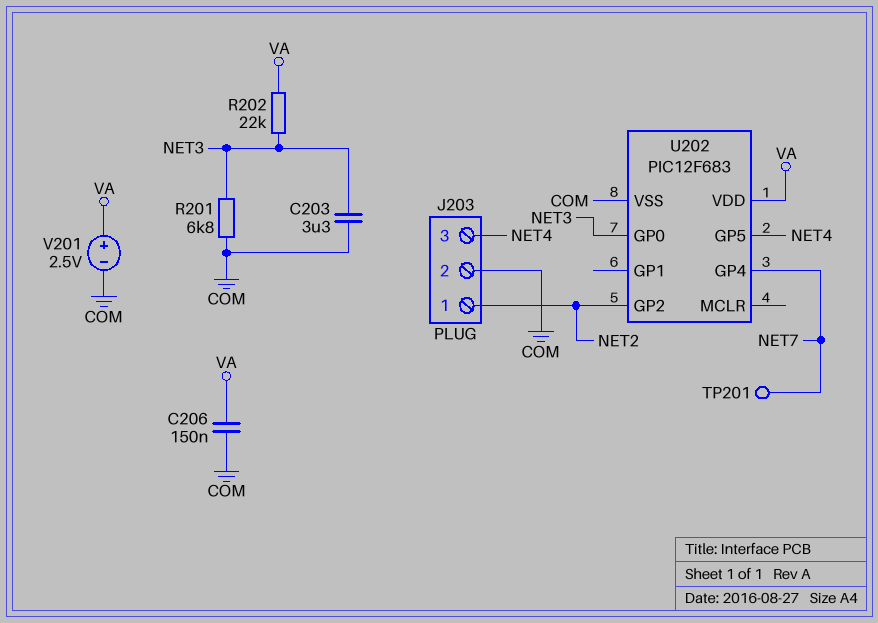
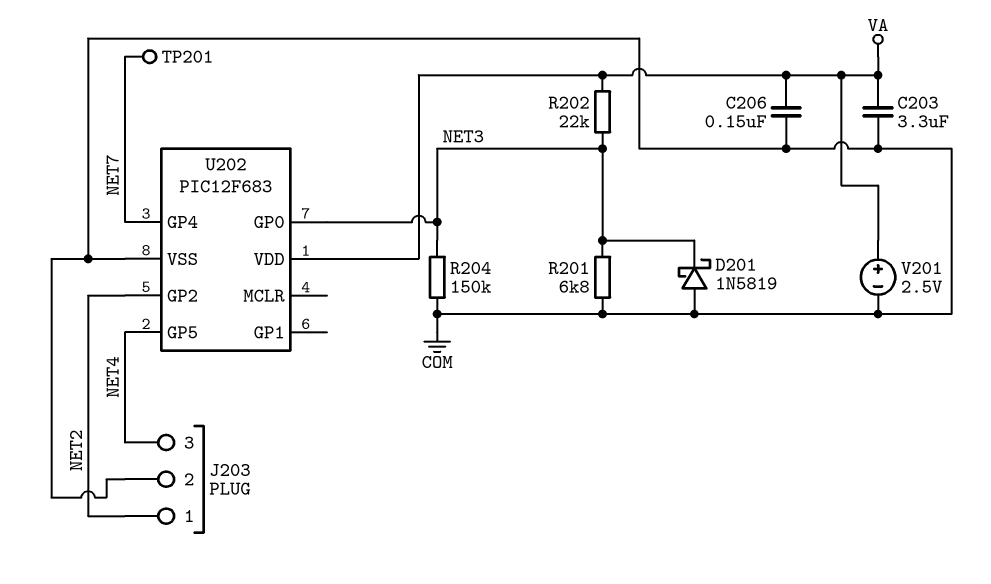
C203: 3.3uF (COM, NET3) -> 3.3uF (COM, VA)
D201: none -> schottky 1N5819 (A COM, K NET3)
R204: none -> 150k (COM, NET3)

